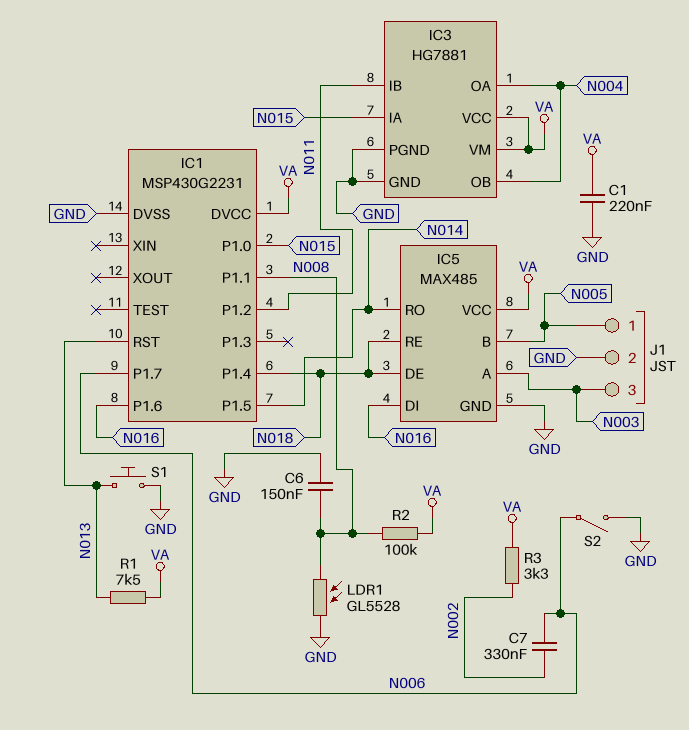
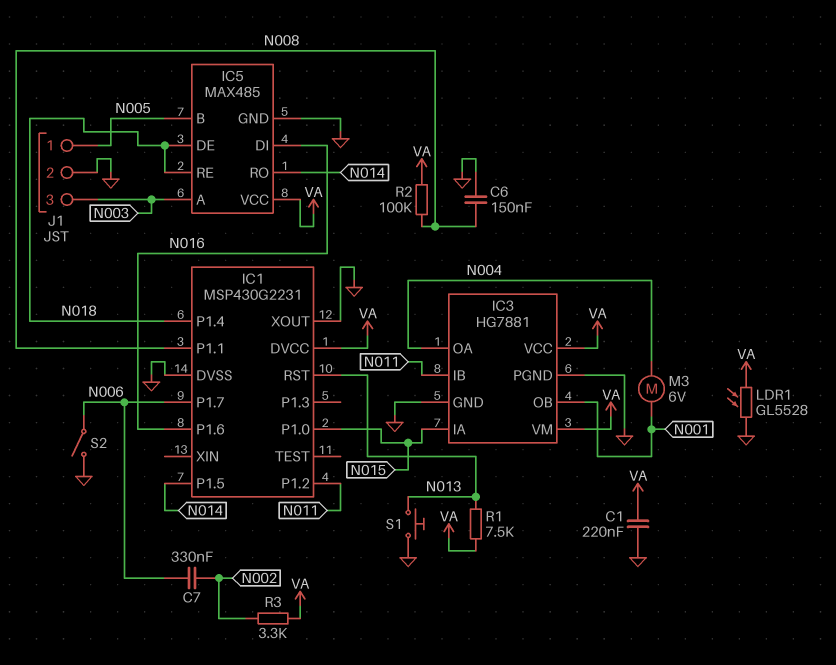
IC1 pin XOUT: none -> GND
IC3 pin OB: N004 -> N001
LDR1: GL5528 (GND, N008) -> GL5528 (GND, VA)
M3: none -> motor 6V (N001, N004)

